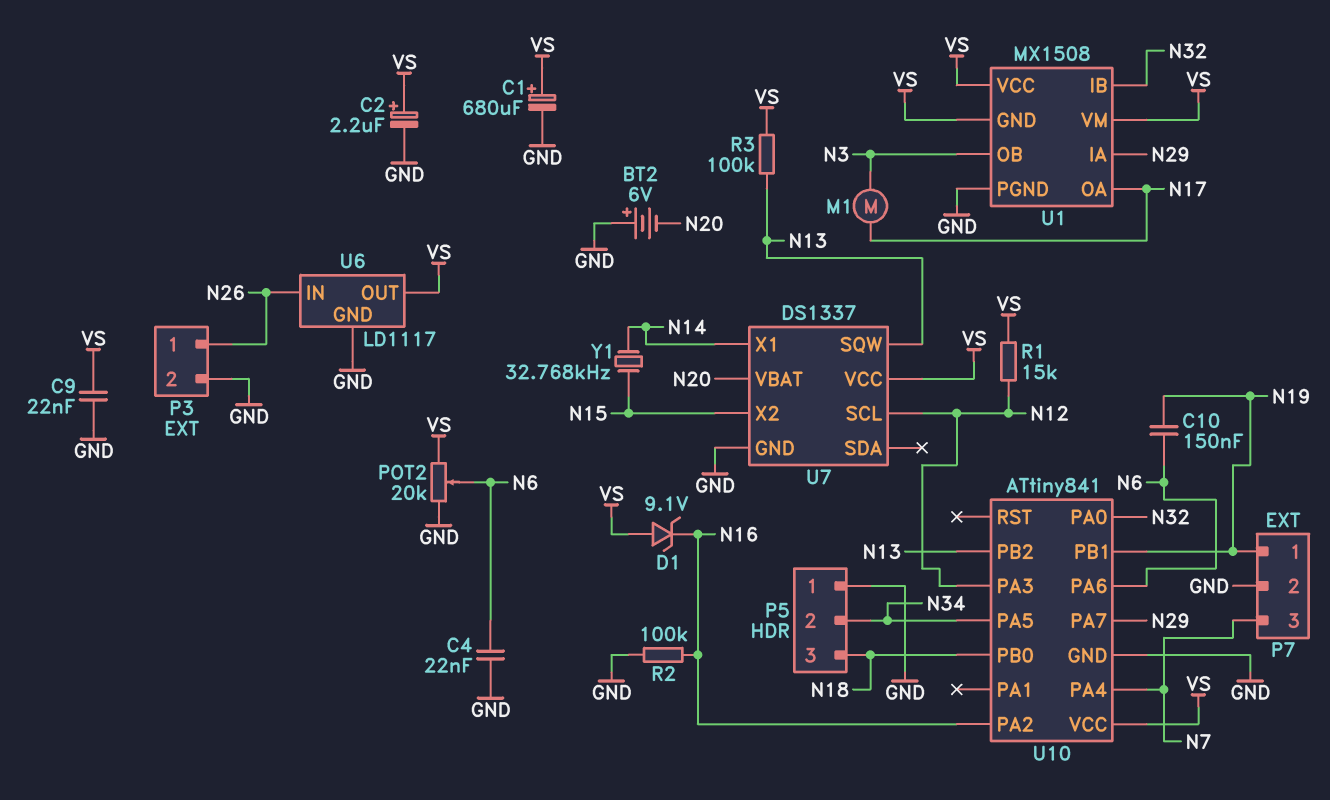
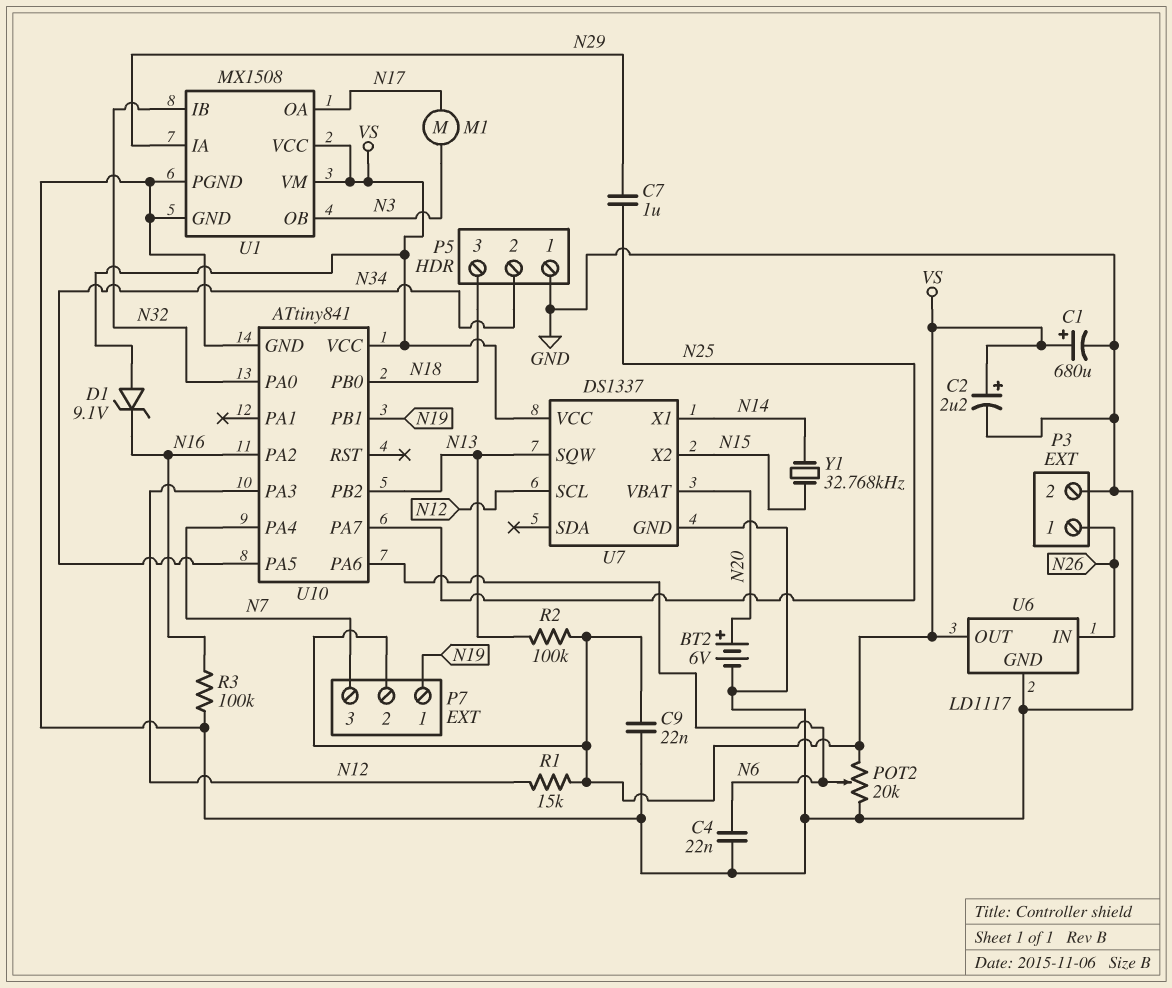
BT2: 6V (plus GND, minus N20) -> 6V (plus N20, minus GND)
C7: none -> 1uF (N25, N29)
C10: 150nF (N6, N19) -> none
P7 pin 2: GND -> VS
R2: 100k (GND, N16) -> 100k (N13, VS)
R3: 100k (N13, VS) -> 100k (GND, N16)
U1 pin GND: VS -> GND
U10 pin PA7: N29 -> N25

